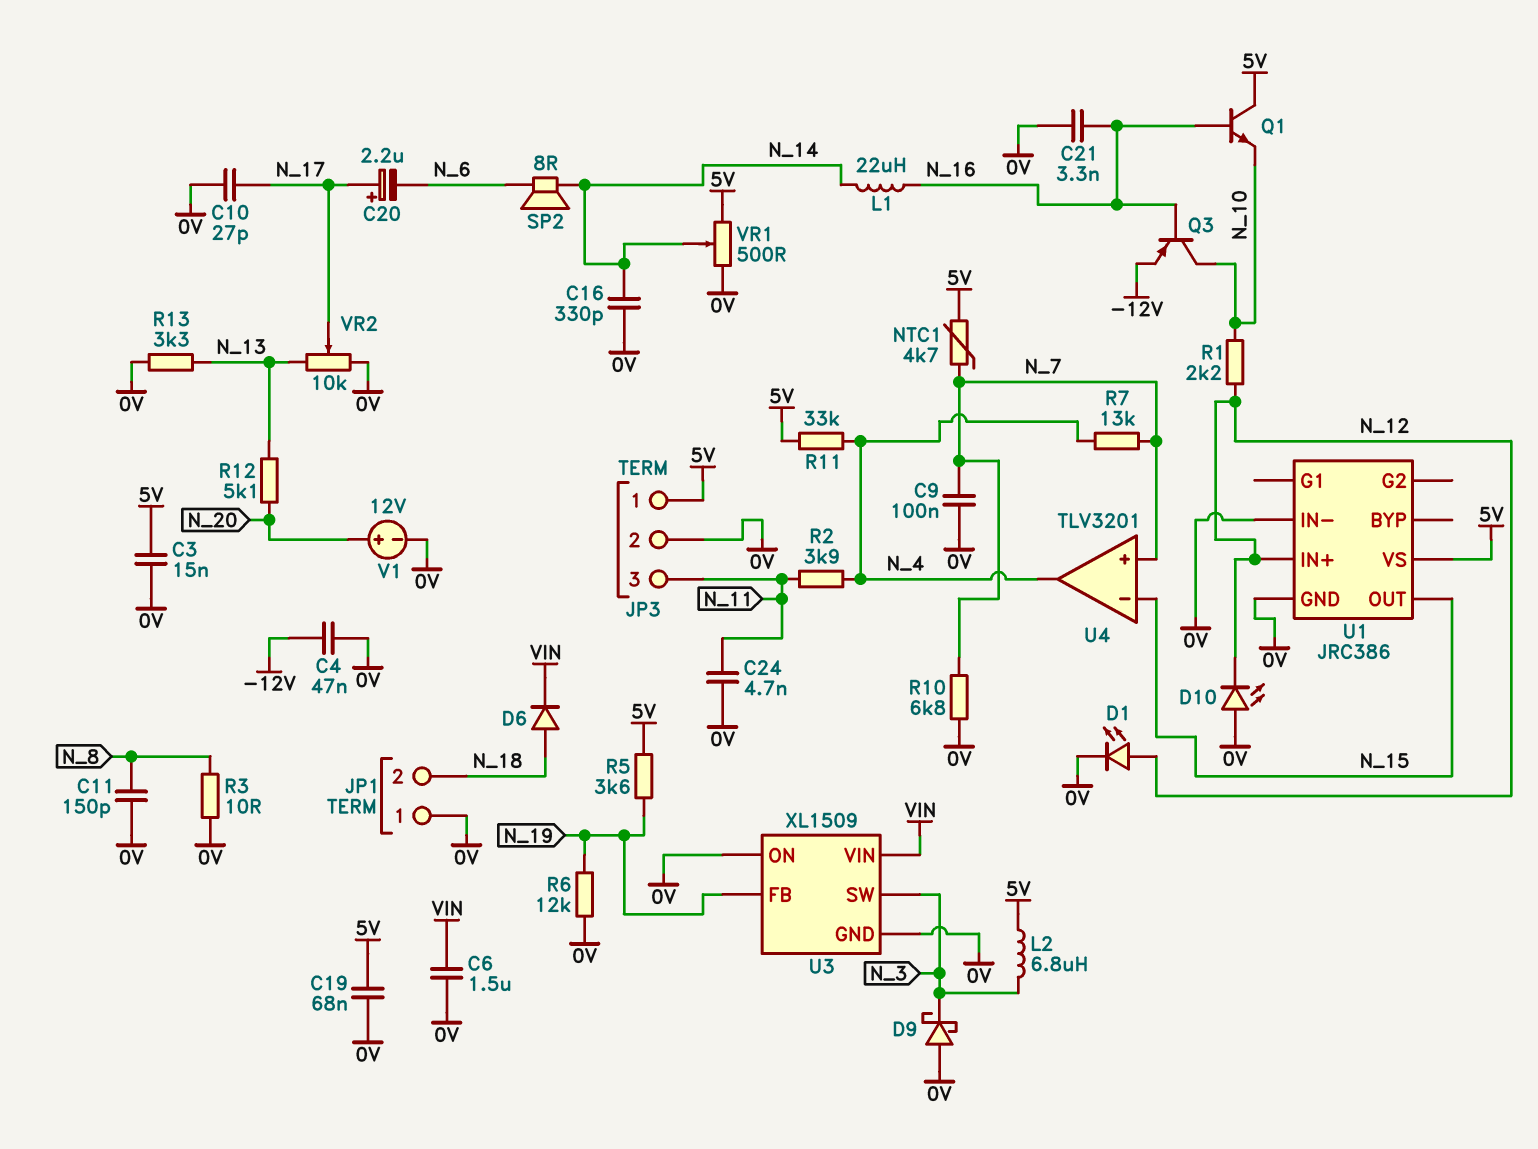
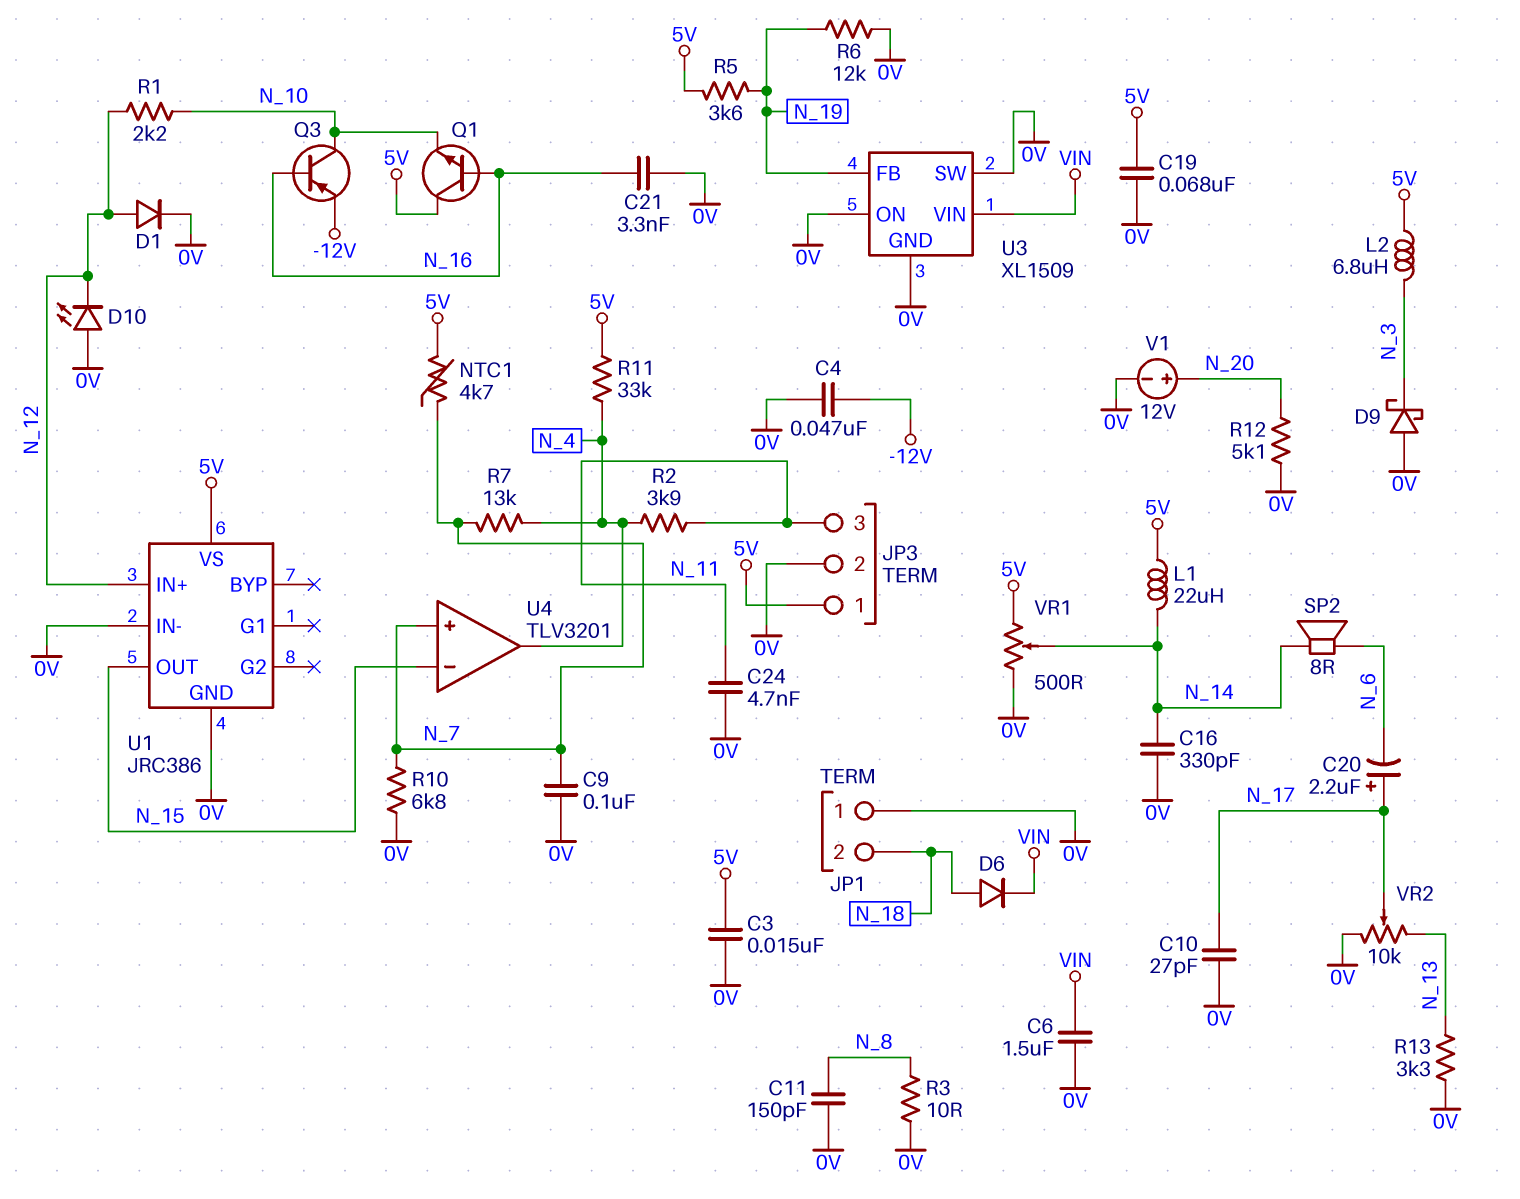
D1: LED (A N_12, K 0V) -> diode (A N_12, K 0V)
L1: 22uH (N_14, N_16) -> 22uH (5V, N_14)
R12: 5.1k (N_13, N_20) -> 5.1k (0V, N_20)
U3 pin SW: N_3 -> 0V

